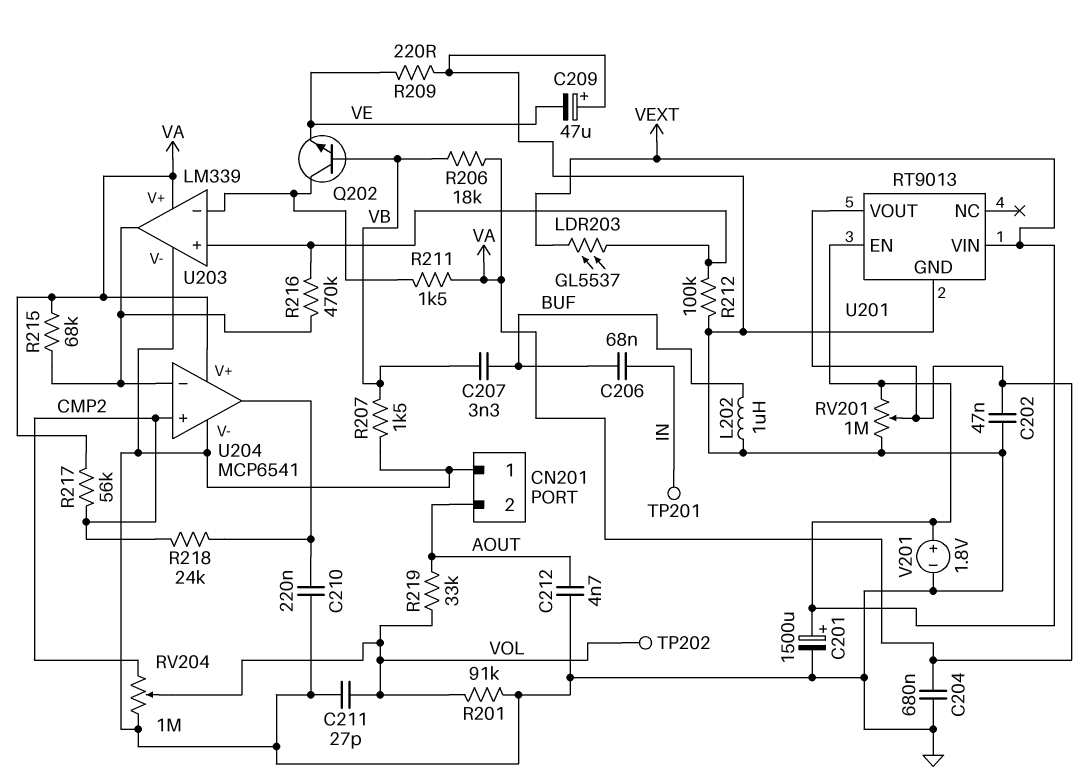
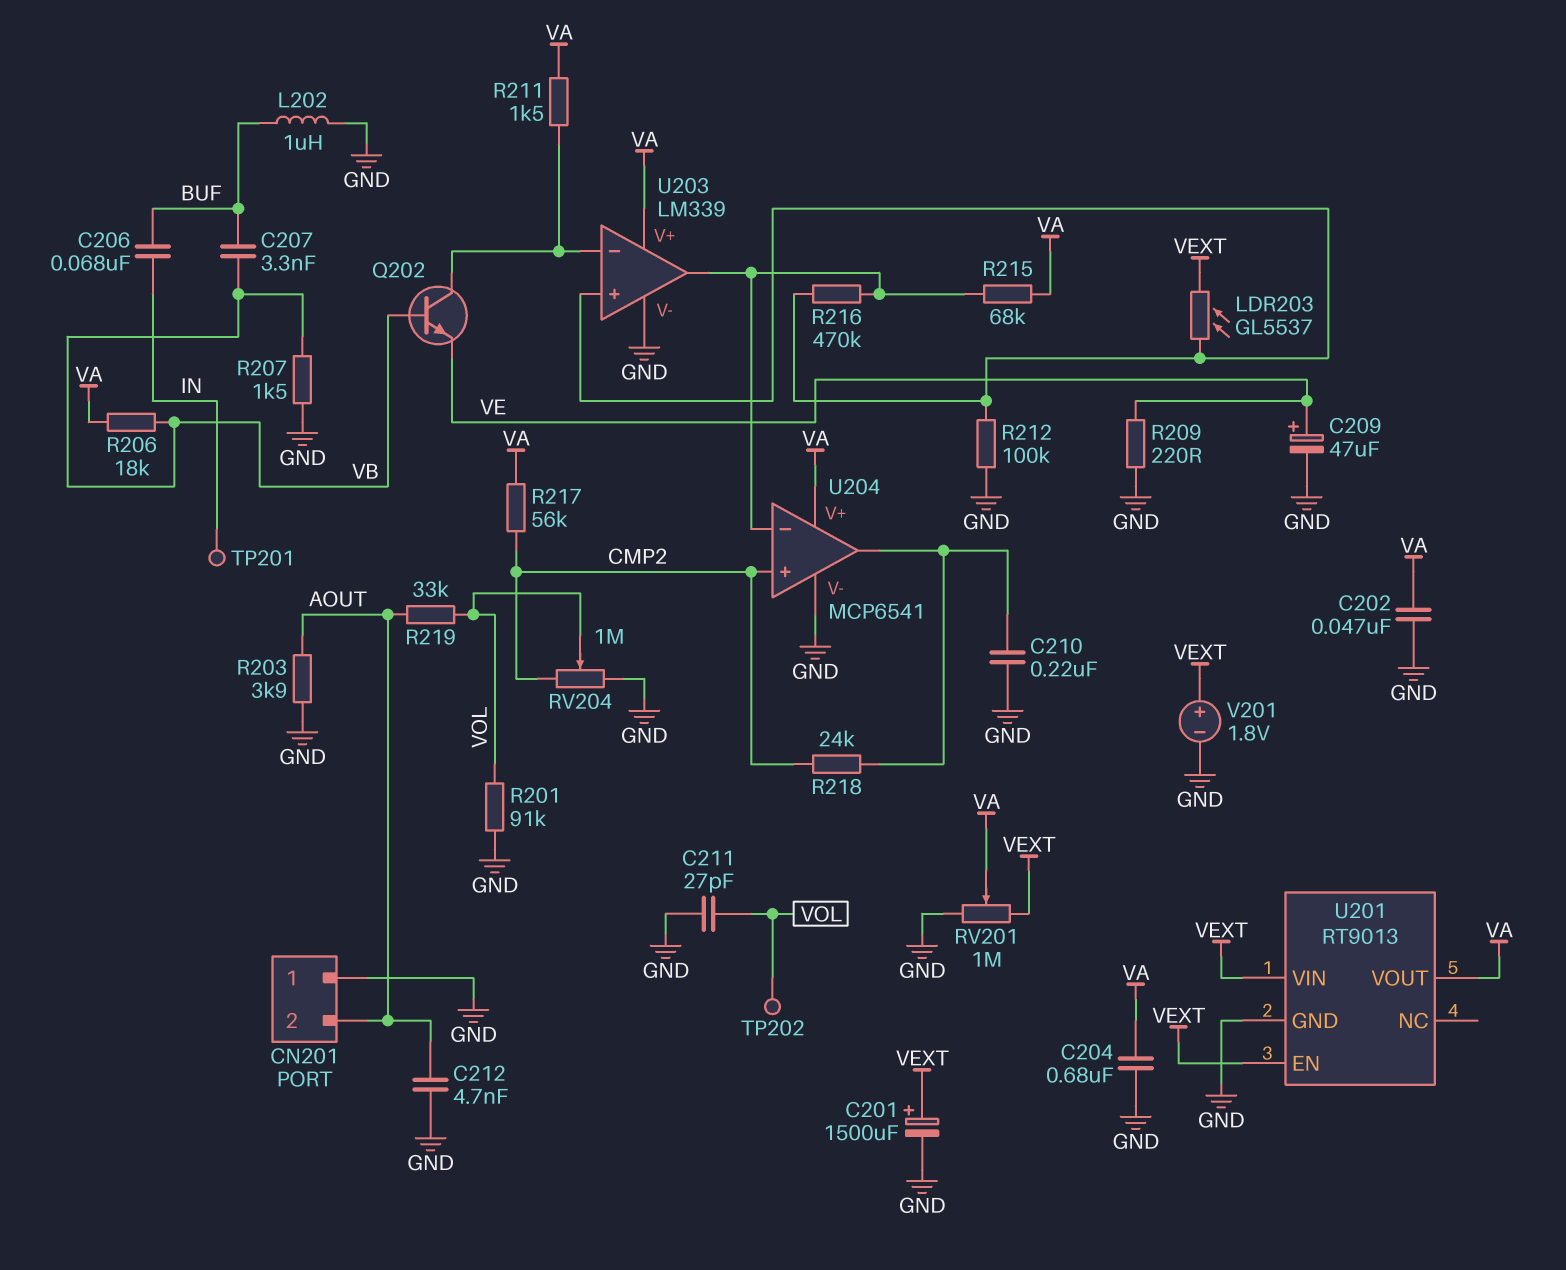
C209: 47uF (plus GND, minus VE) -> 47uF (plus VE, minus GND)
R203: none -> 3.9k (AOUT, GND)

